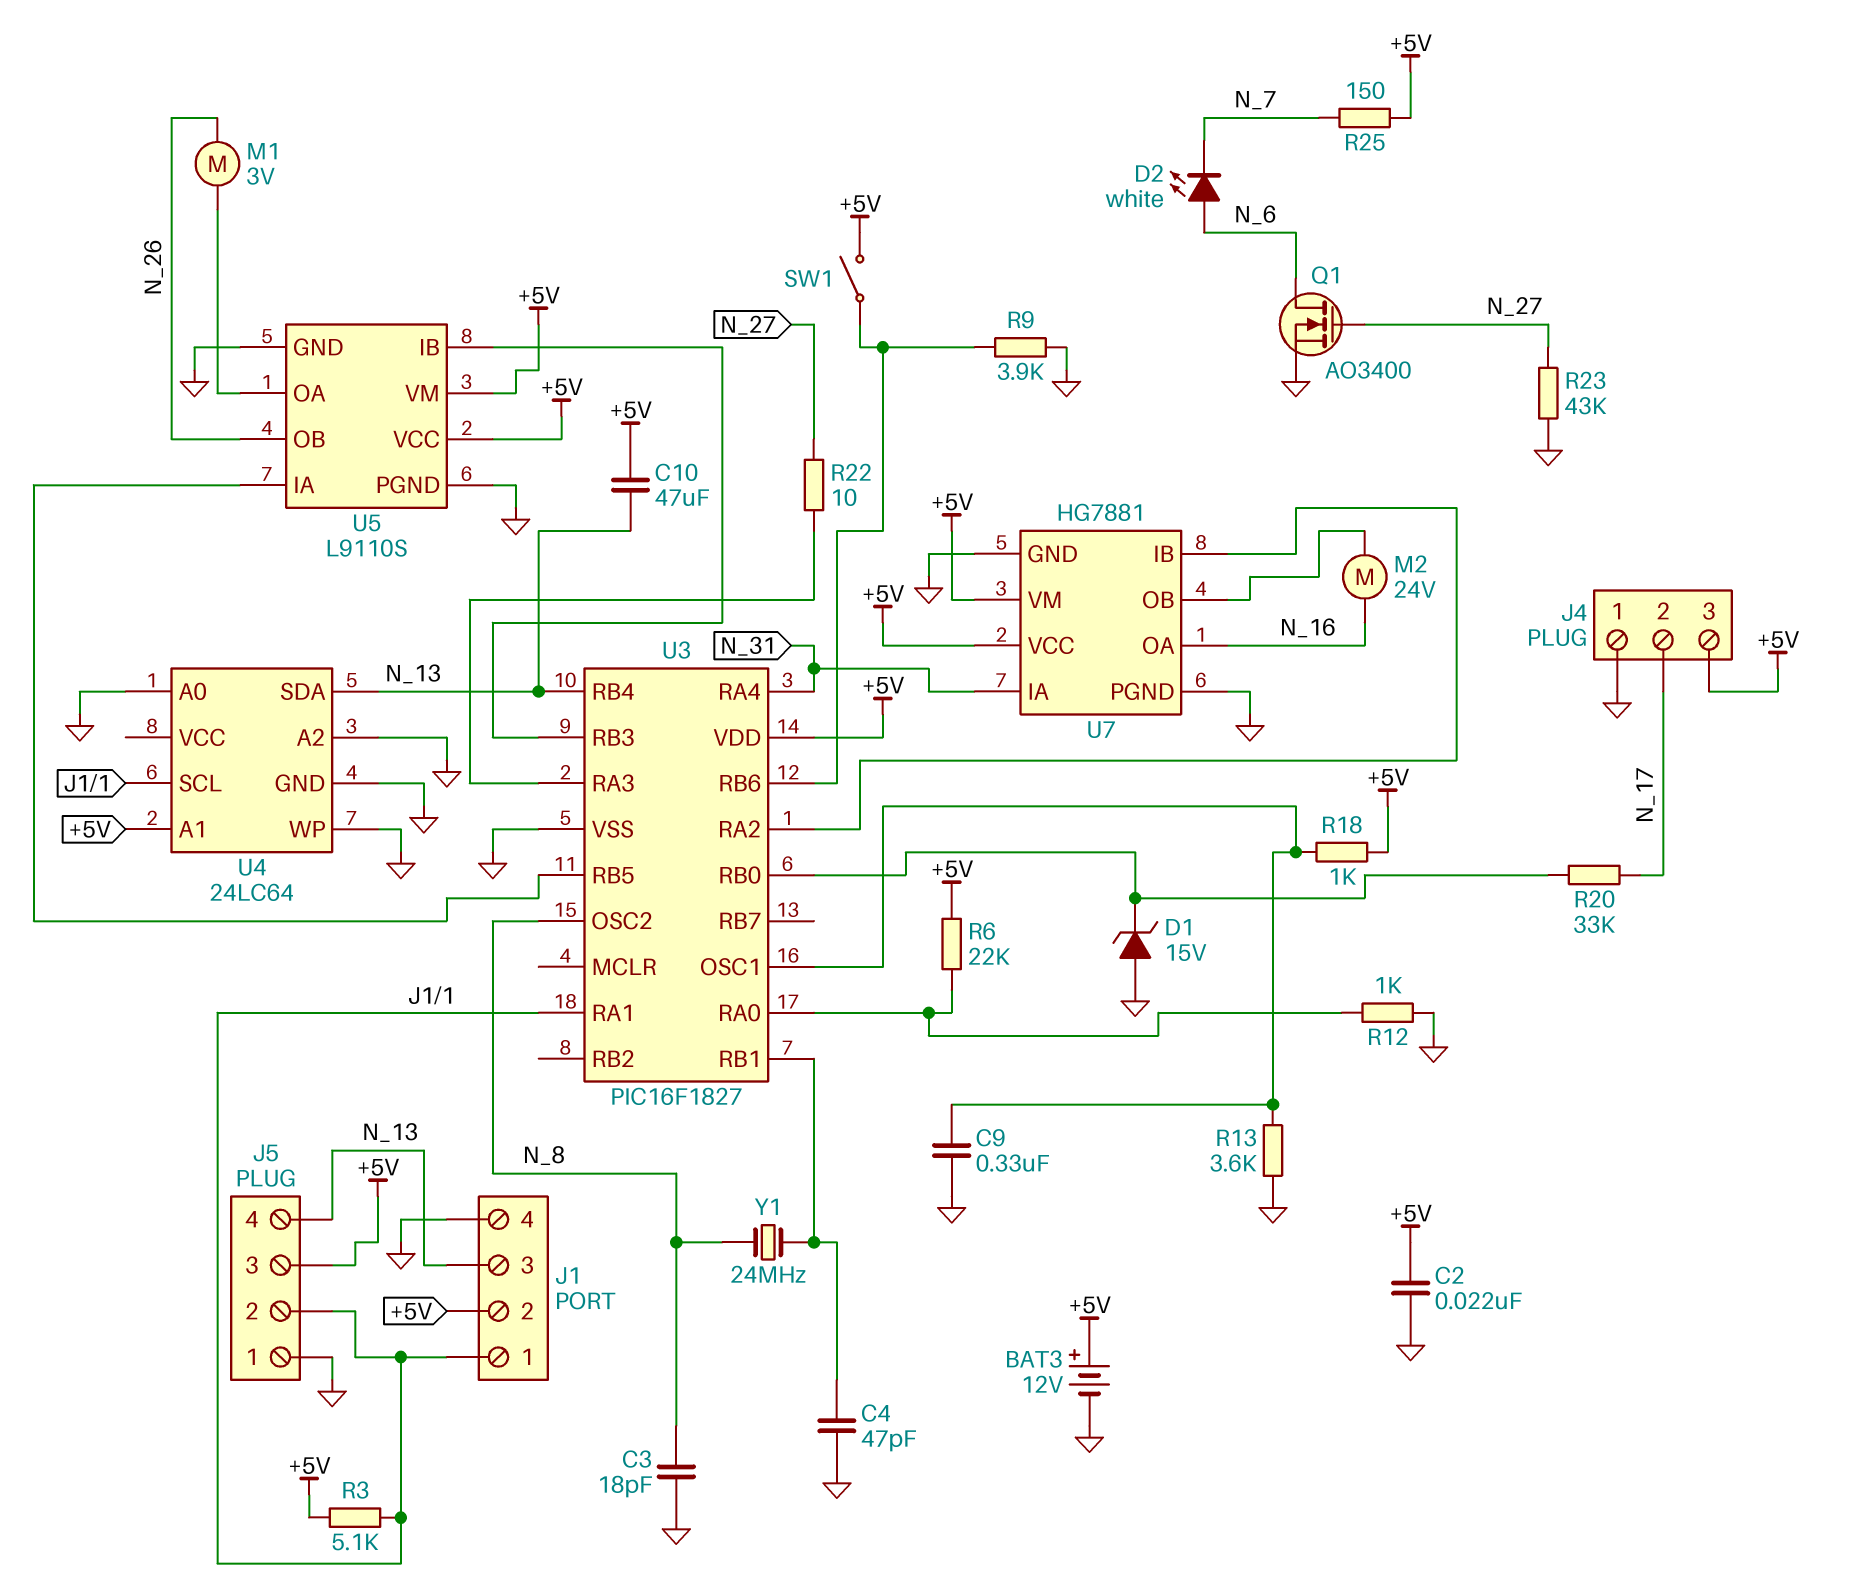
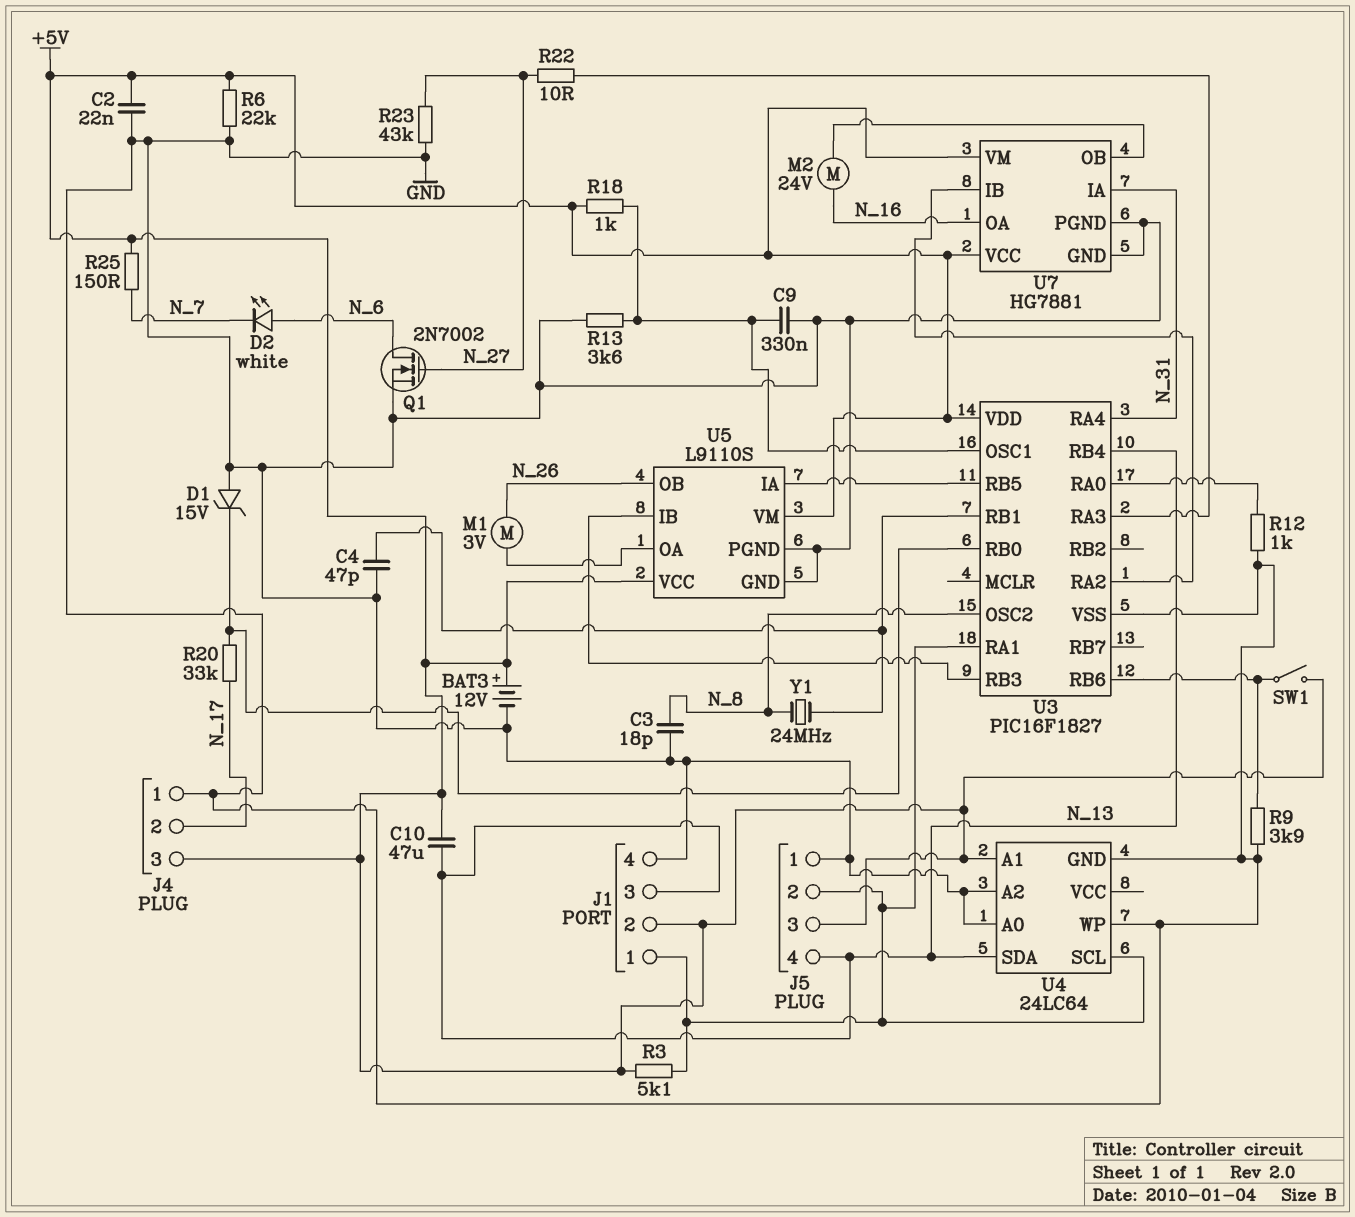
Q1: NMOS AO3400 (G N_27, D N_6, S GND) -> NMOS 2N7002 (G N_27, D N_6, S GND)
R6: 22k (+5V, U3/RA0) -> 22k (+5V, GND)

